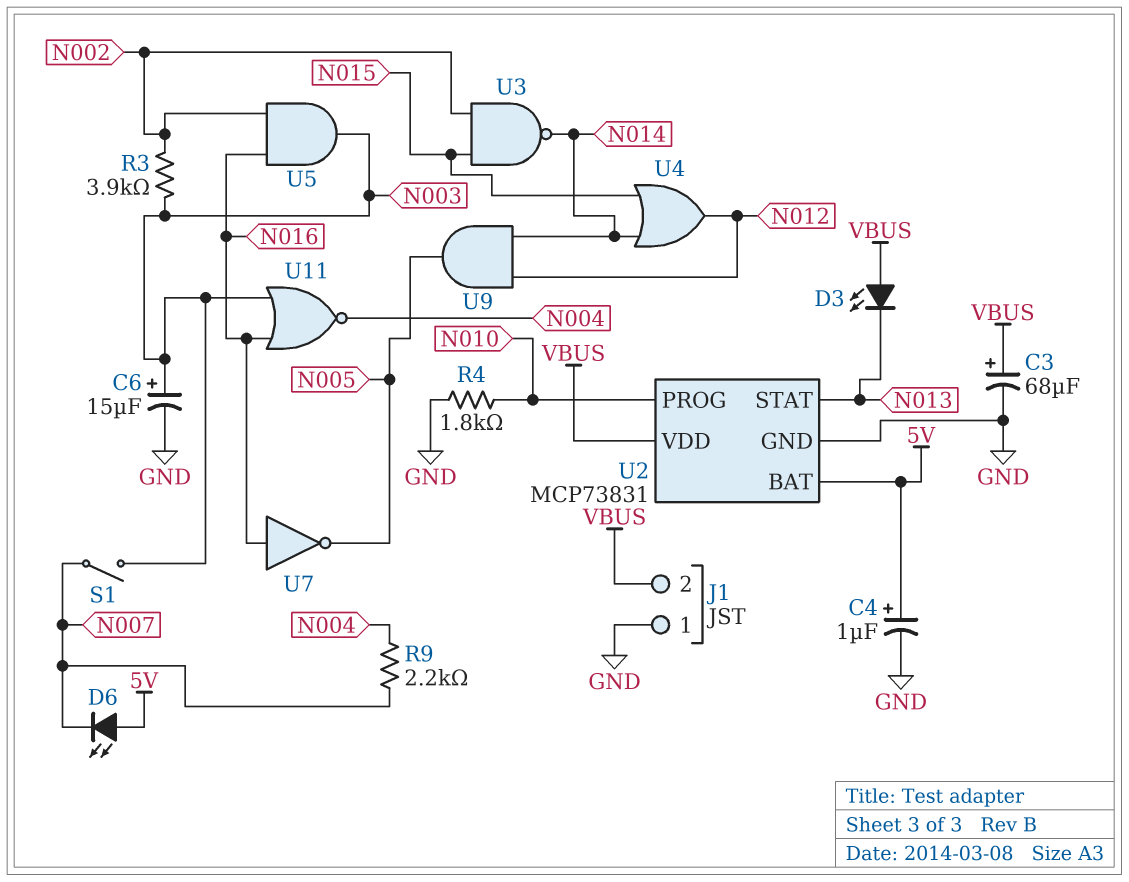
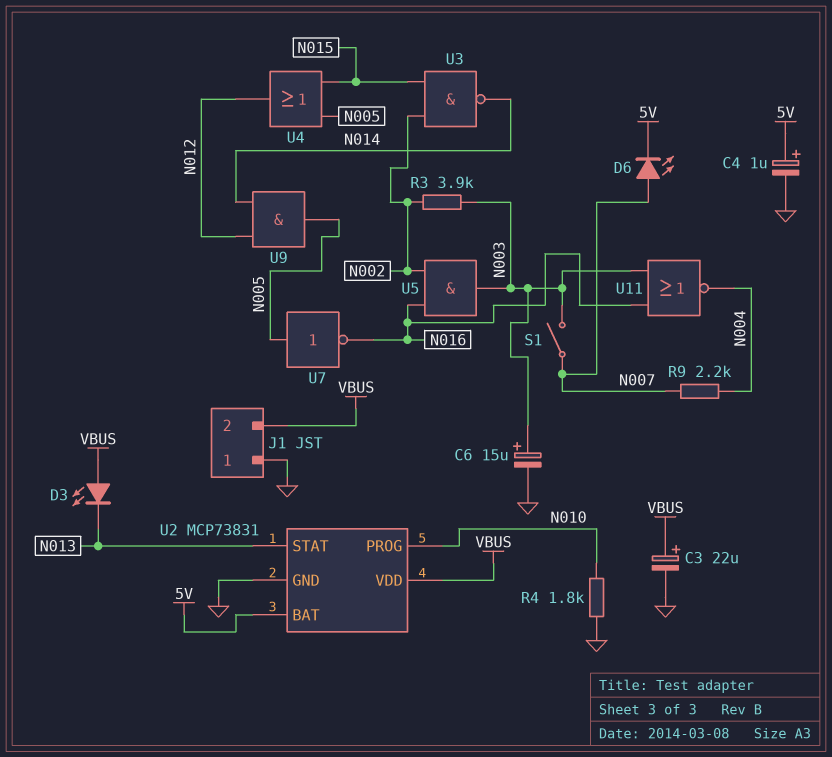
C3: 68uF (plus VBUS, minus GND) -> 22uF (plus VBUS, minus GND)
D6: LED (A 5V, K N007) -> LED (A N007, K 5V)
U4: OR (in N014, in N015, out N012) -> OR (in N005, in N015, out N012)
U7: NOT (in N016, out N005) -> NOT (in N005, out N016)

